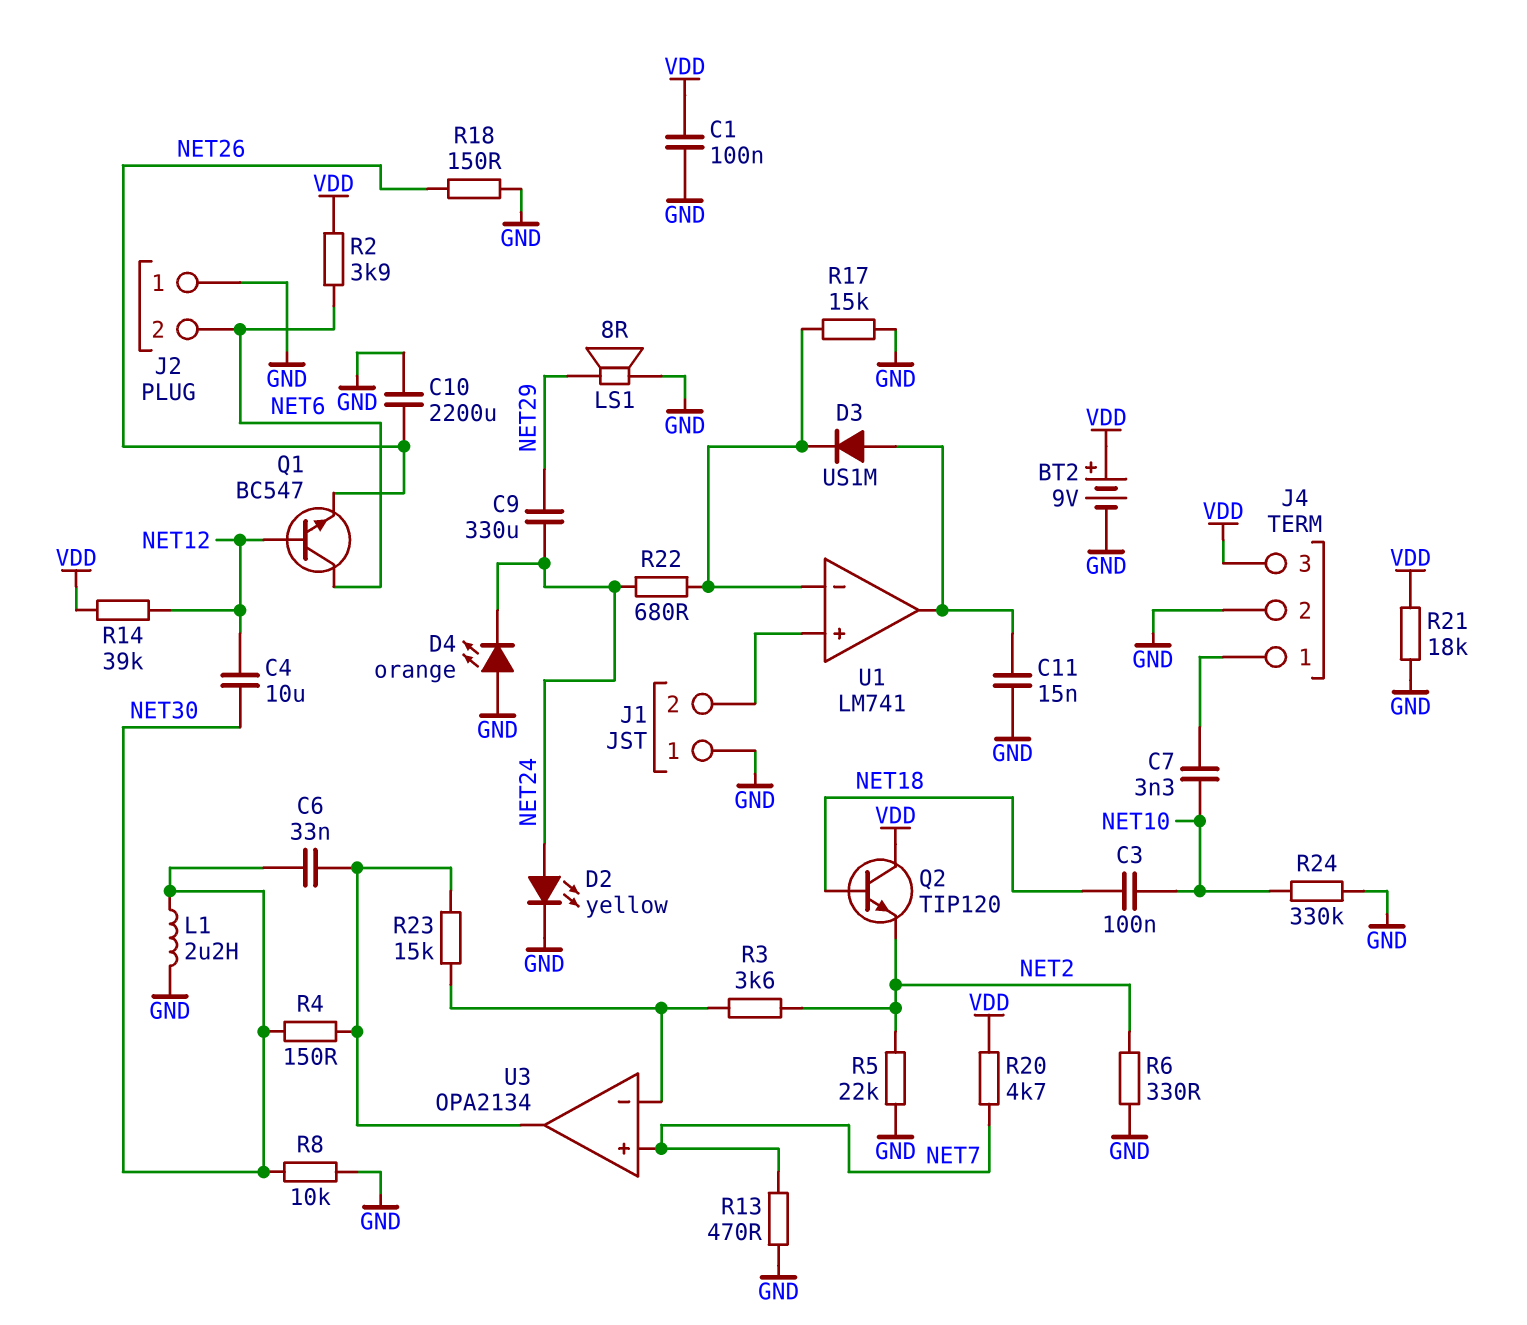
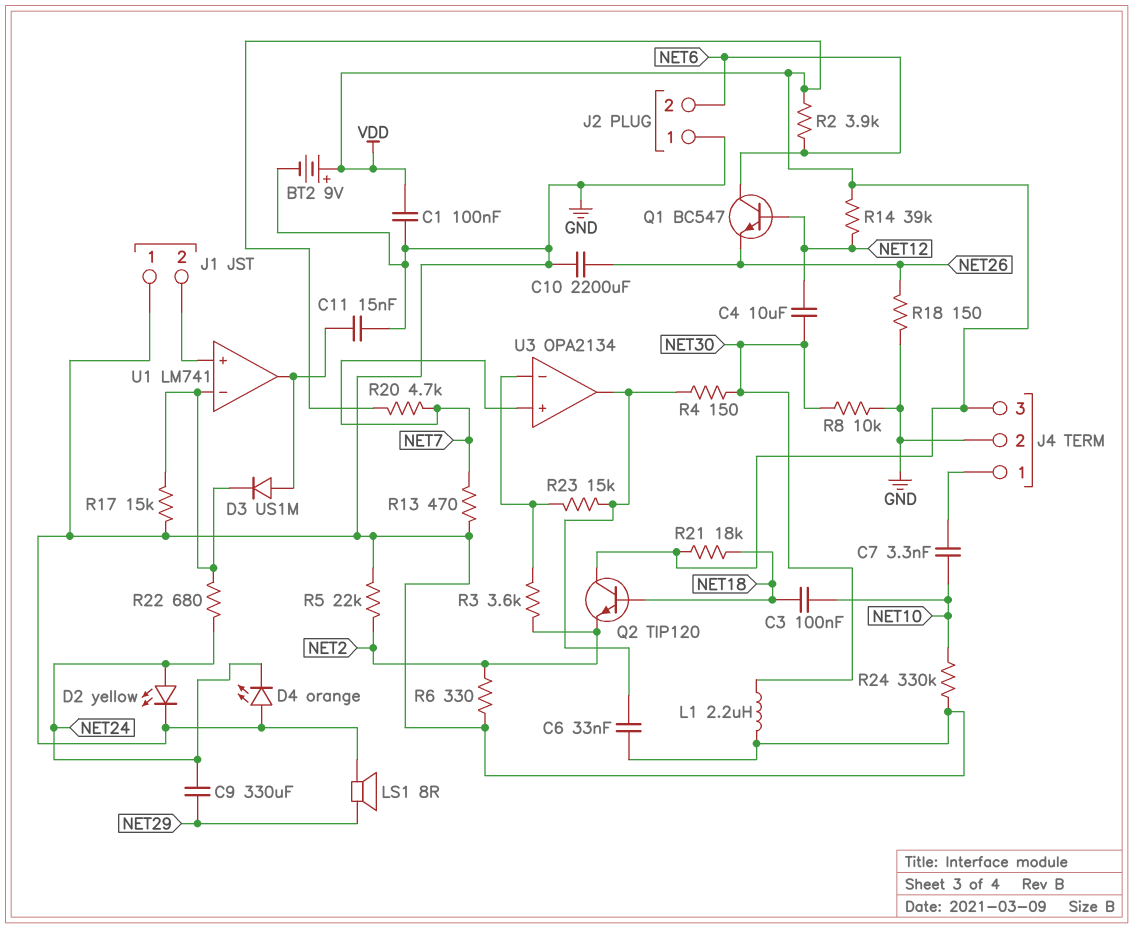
C6: 33nF (NET30, U3/out) -> 33nF (GND, U3/out)
R21: 18k (GND, VDD) -> 18k (NET18, VDD)

